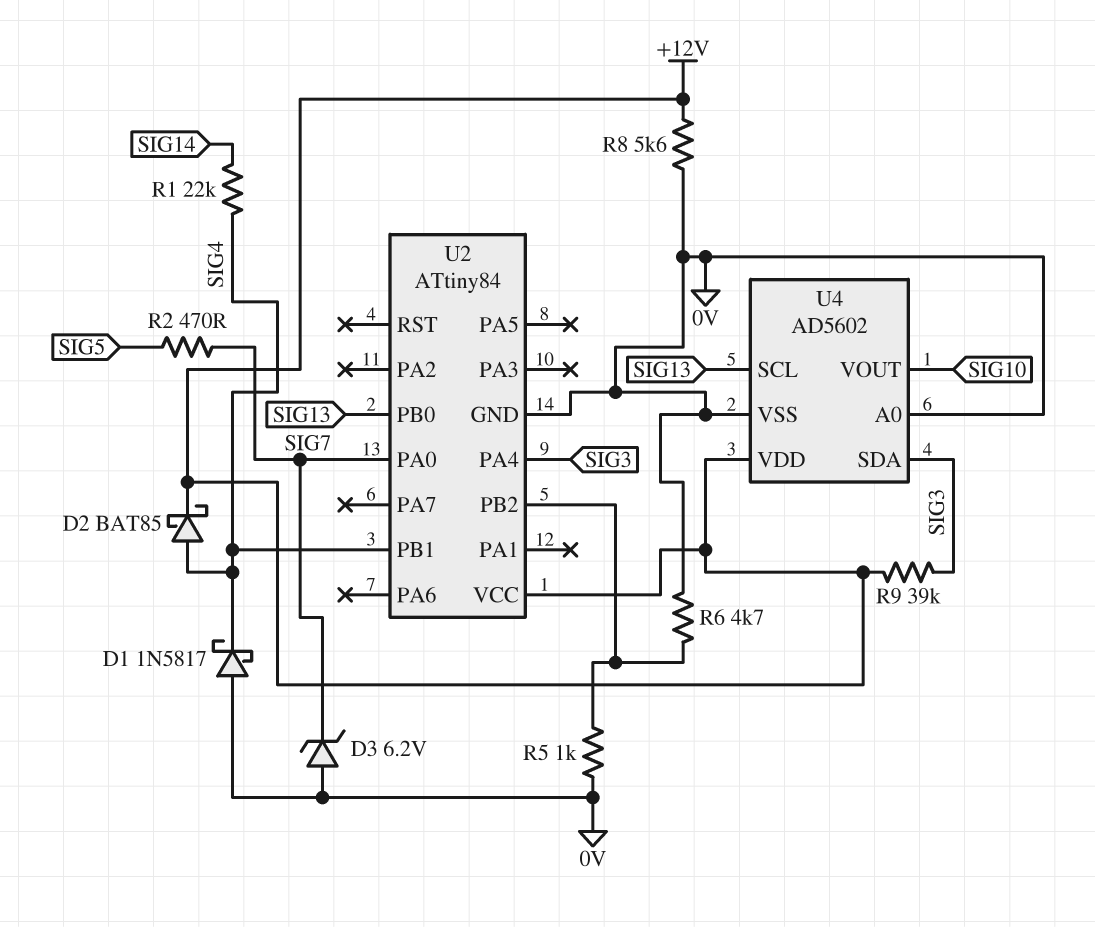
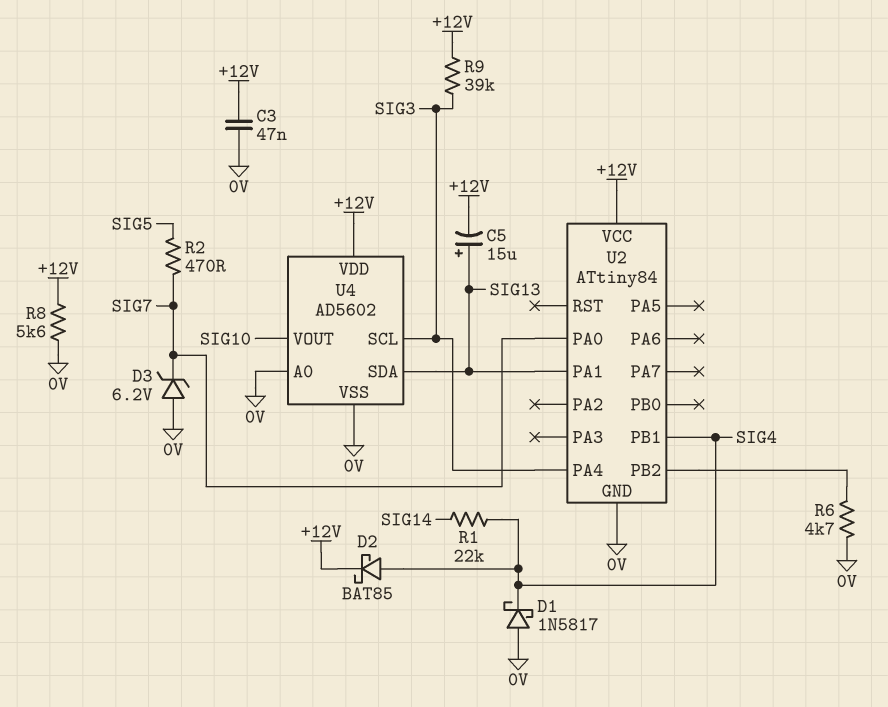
C3: none -> 47nF (+12V, 0V)
C5: none -> 15uF (plus SIG13, minus +12V)
R5: 1k (0V, U2/PB2) -> none
U2 pin PA1: none -> SIG13
U2 pin PB0: SIG13 -> none
U4 pin SCL: SIG13 -> SIG3
U4 pin SDA: SIG3 -> SIG13

